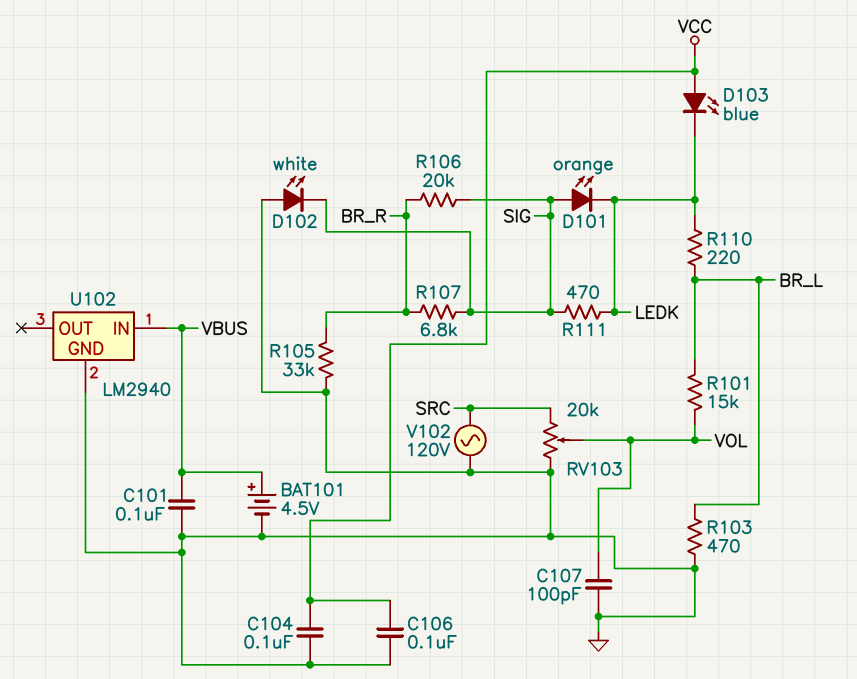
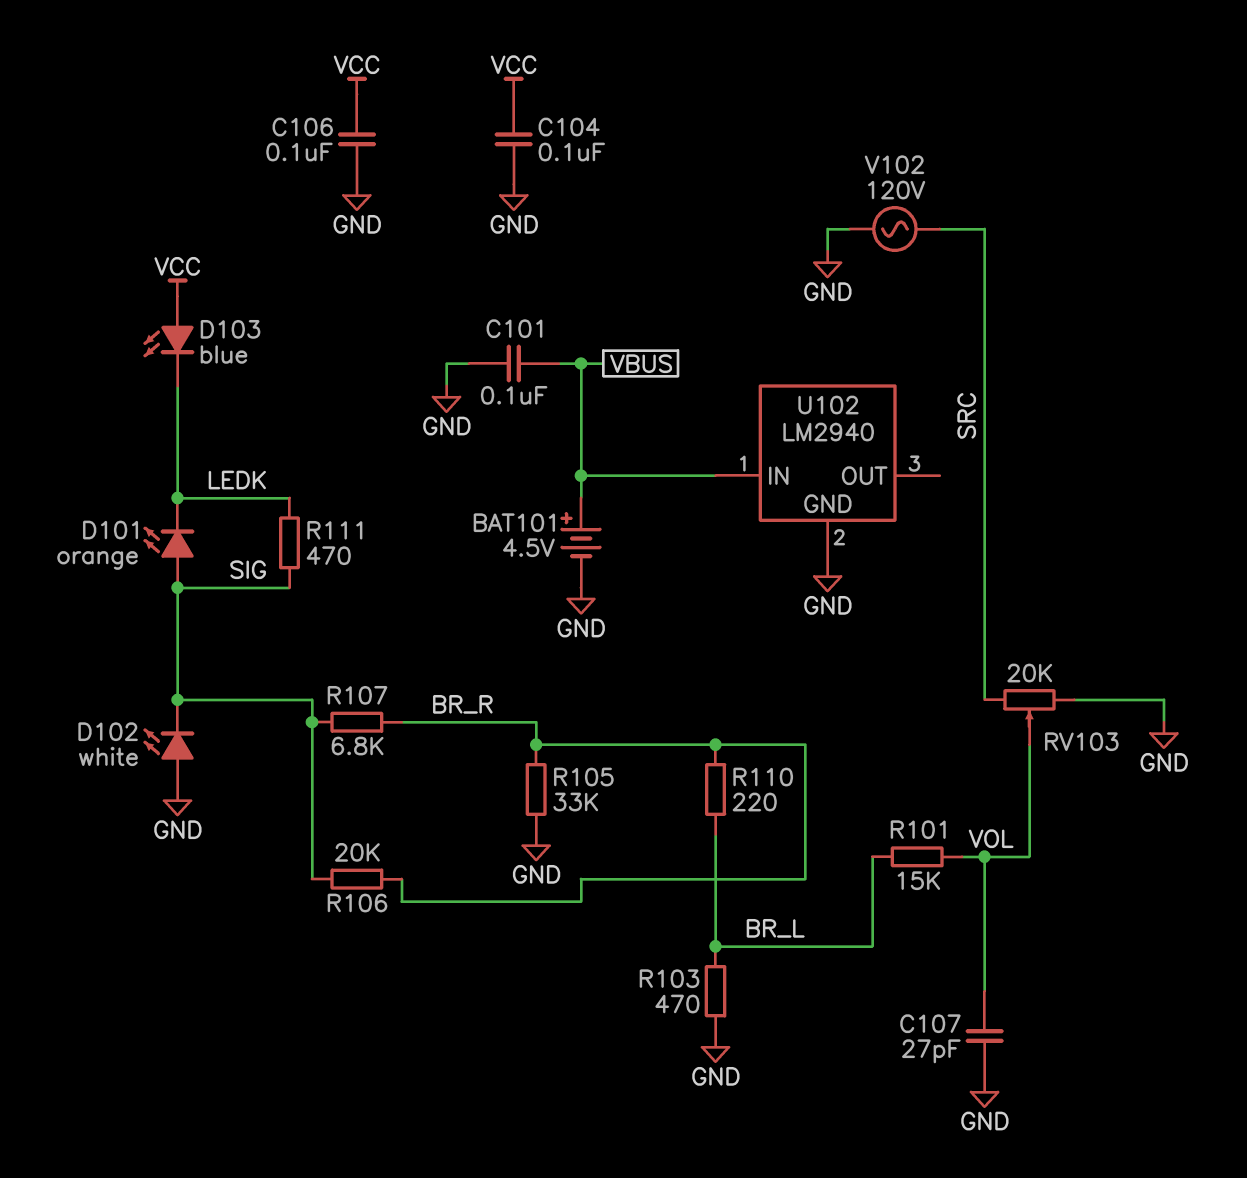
C107: 100pF (GND, VOL) -> 27pF (GND, VOL)
R110: 220 (BR_L, LEDK) -> 220 (BR_L, BR_R)

